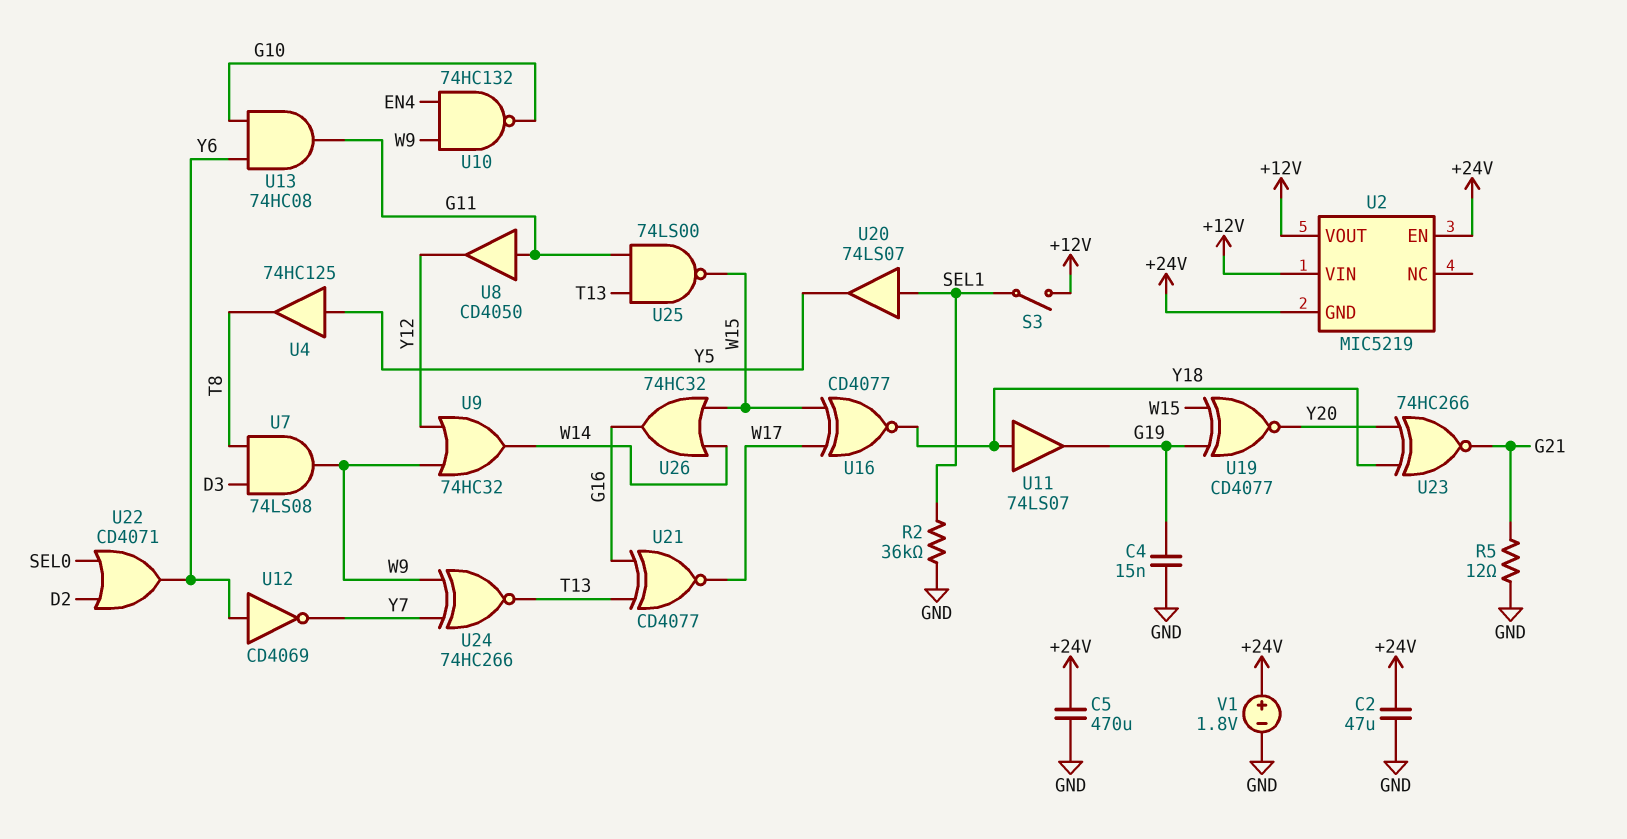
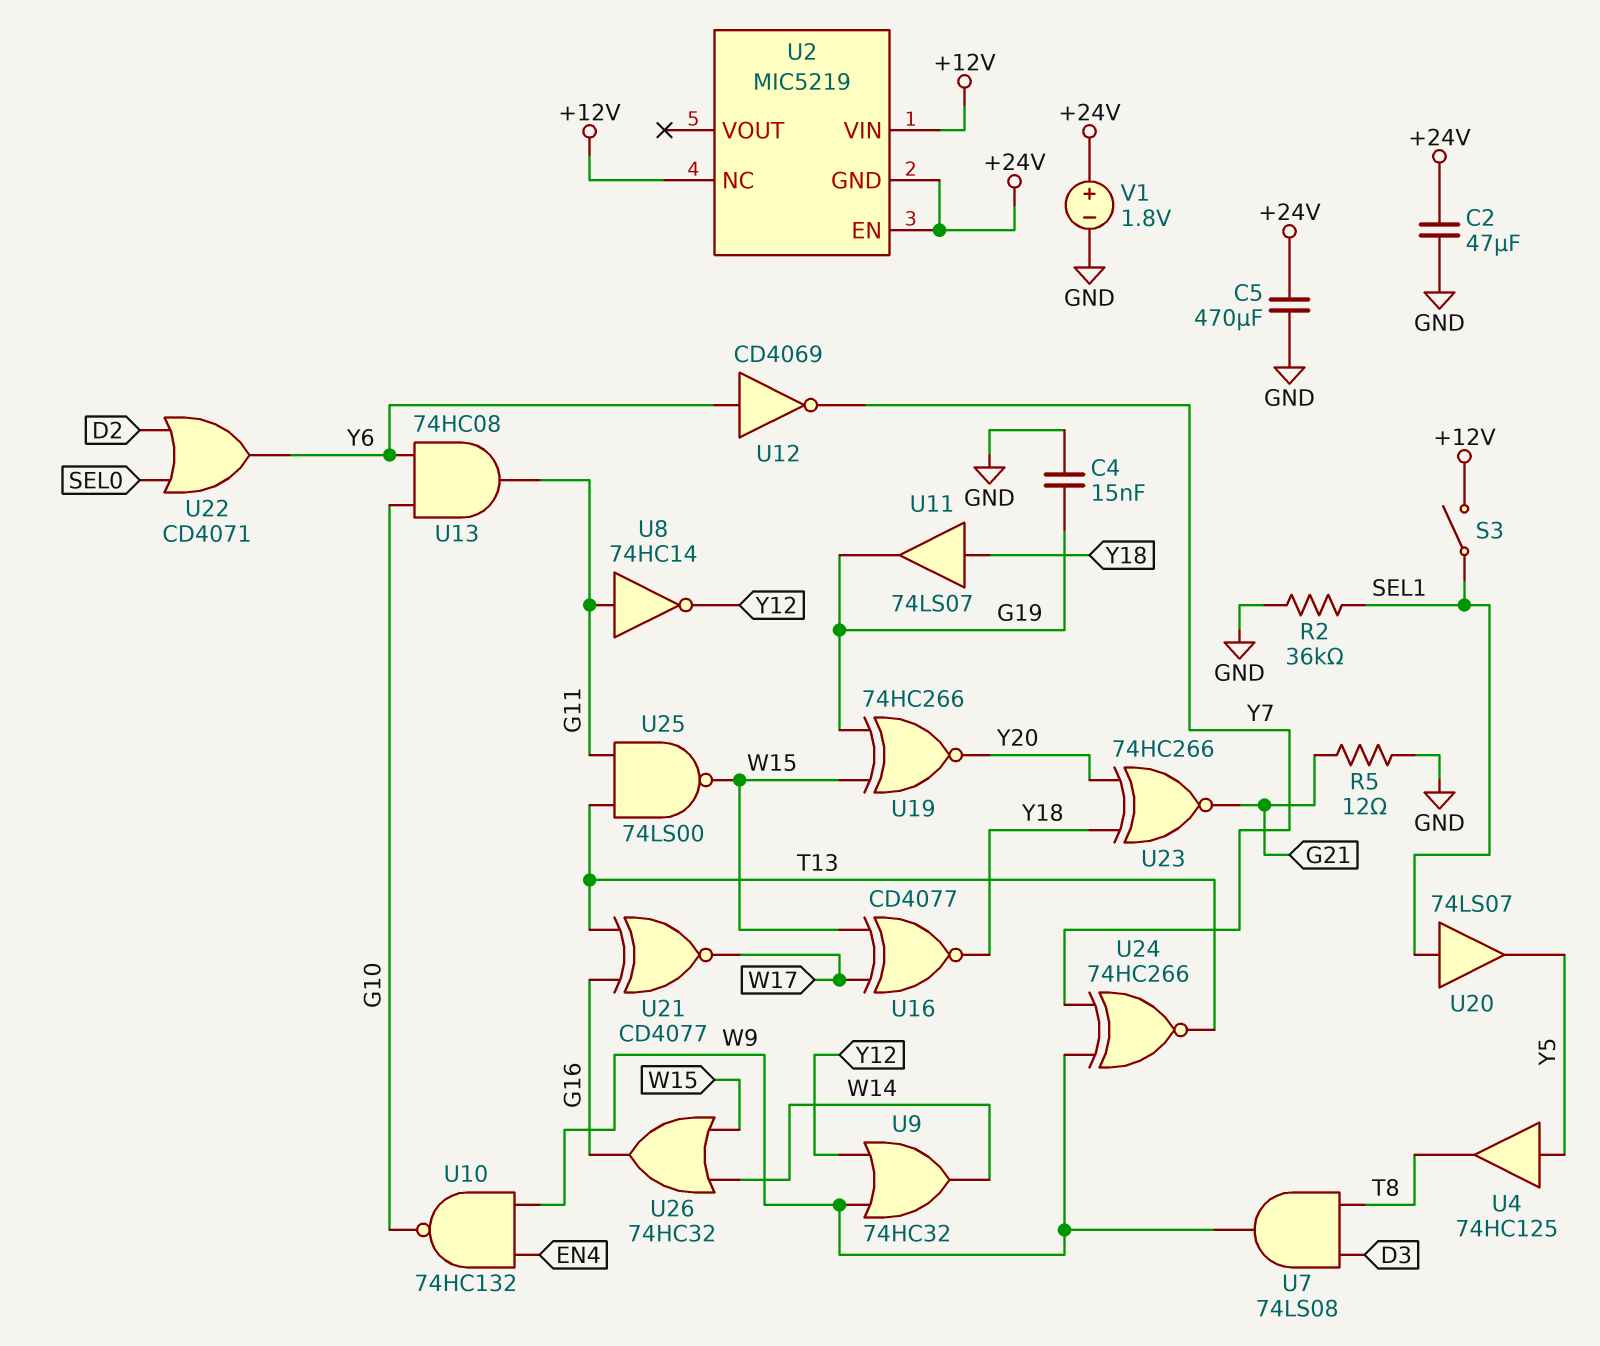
U2 pin NC: none -> +12V
U2 pin VOUT: +12V -> none
U8: buffer CD4050 (in G11, out Y12) -> NOT 74HC14 (in G11, out Y12)
U19: XNOR CD4077 (in G19, in W15, out Y20) -> XNOR 74HC266 (in G19, in W15, out Y20)

